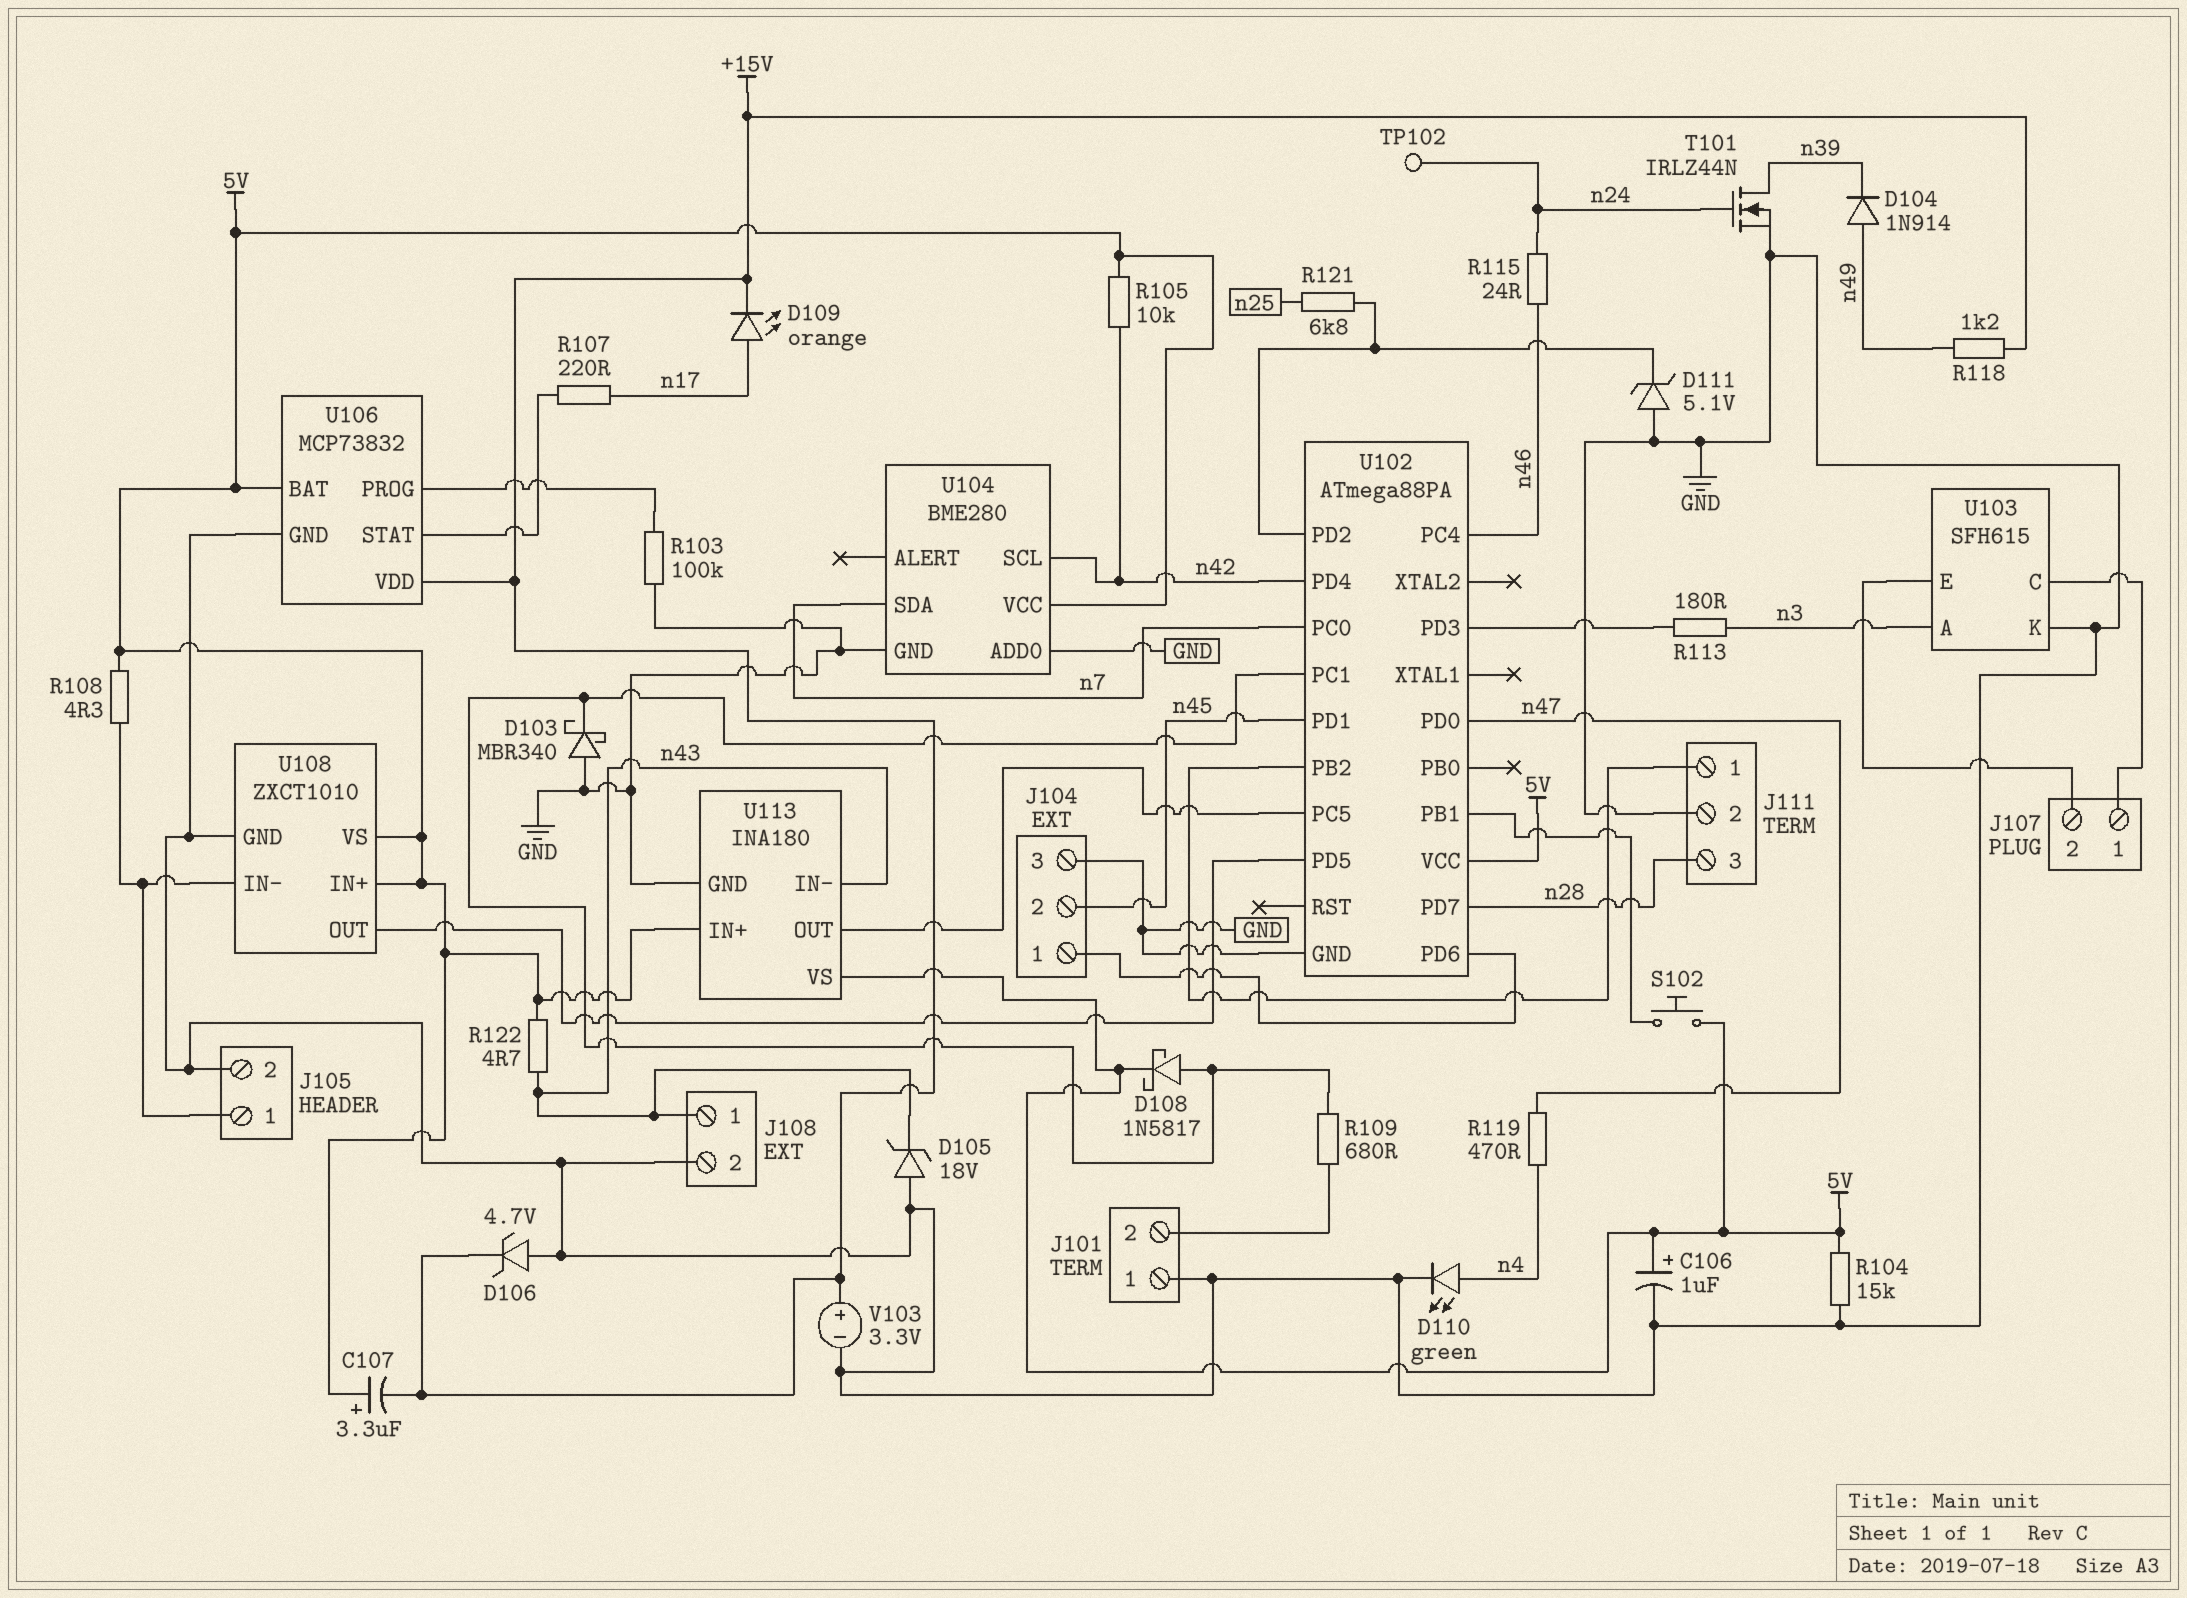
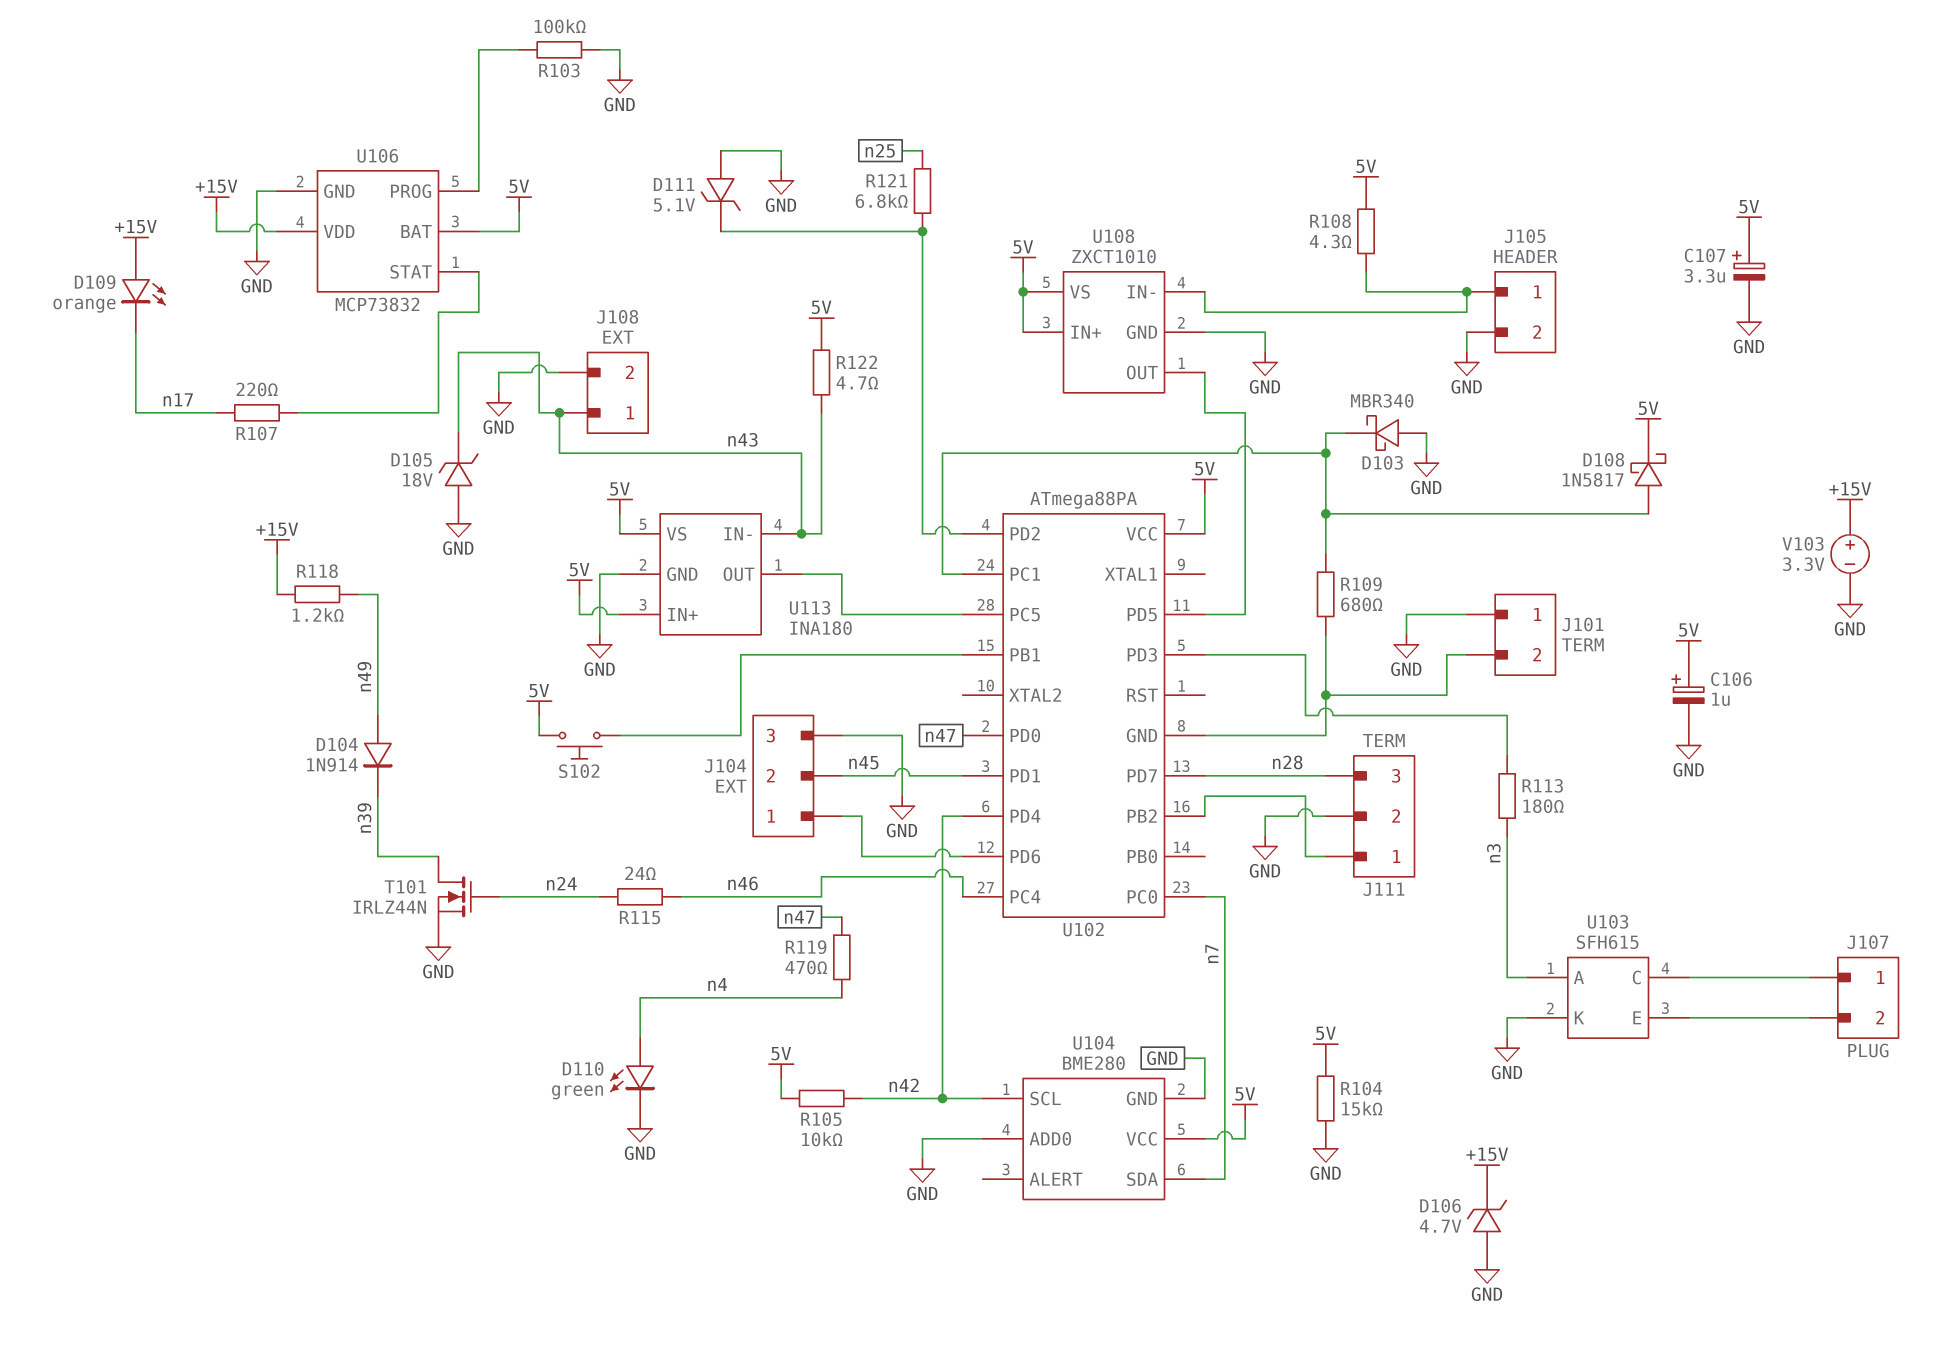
C107: 3.3uF (plus 5V, minus +15V) -> 3.3uF (plus 5V, minus GND)
D109: LED orange (A n17, K +15V) -> LED orange (A +15V, K n17)
TP102: test point (n24) -> none
U102 pin GND: GND -> J101/2

